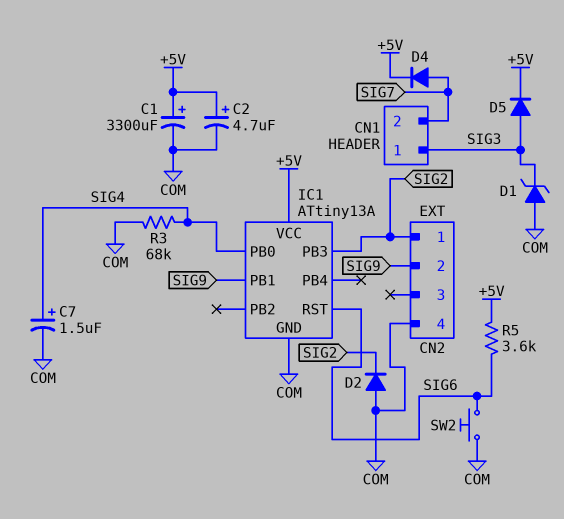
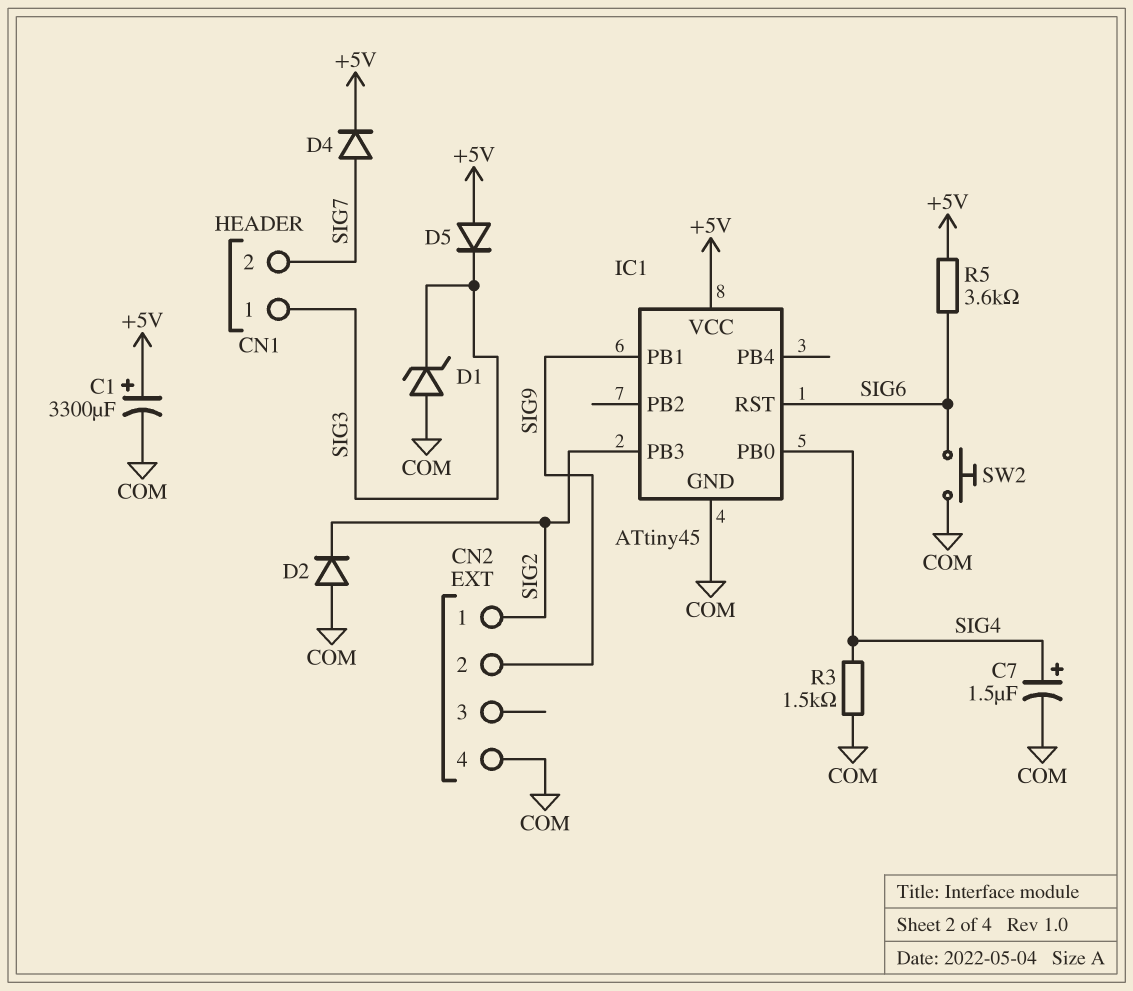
C2: 4.7uF (plus +5V, minus COM) -> none
D5: diode (A SIG3, K +5V) -> diode (A +5V, K SIG3)
IC1: ATtiny13A -> ATtiny45
R3: 68k (COM, SIG4) -> 1.5k (COM, SIG4)

